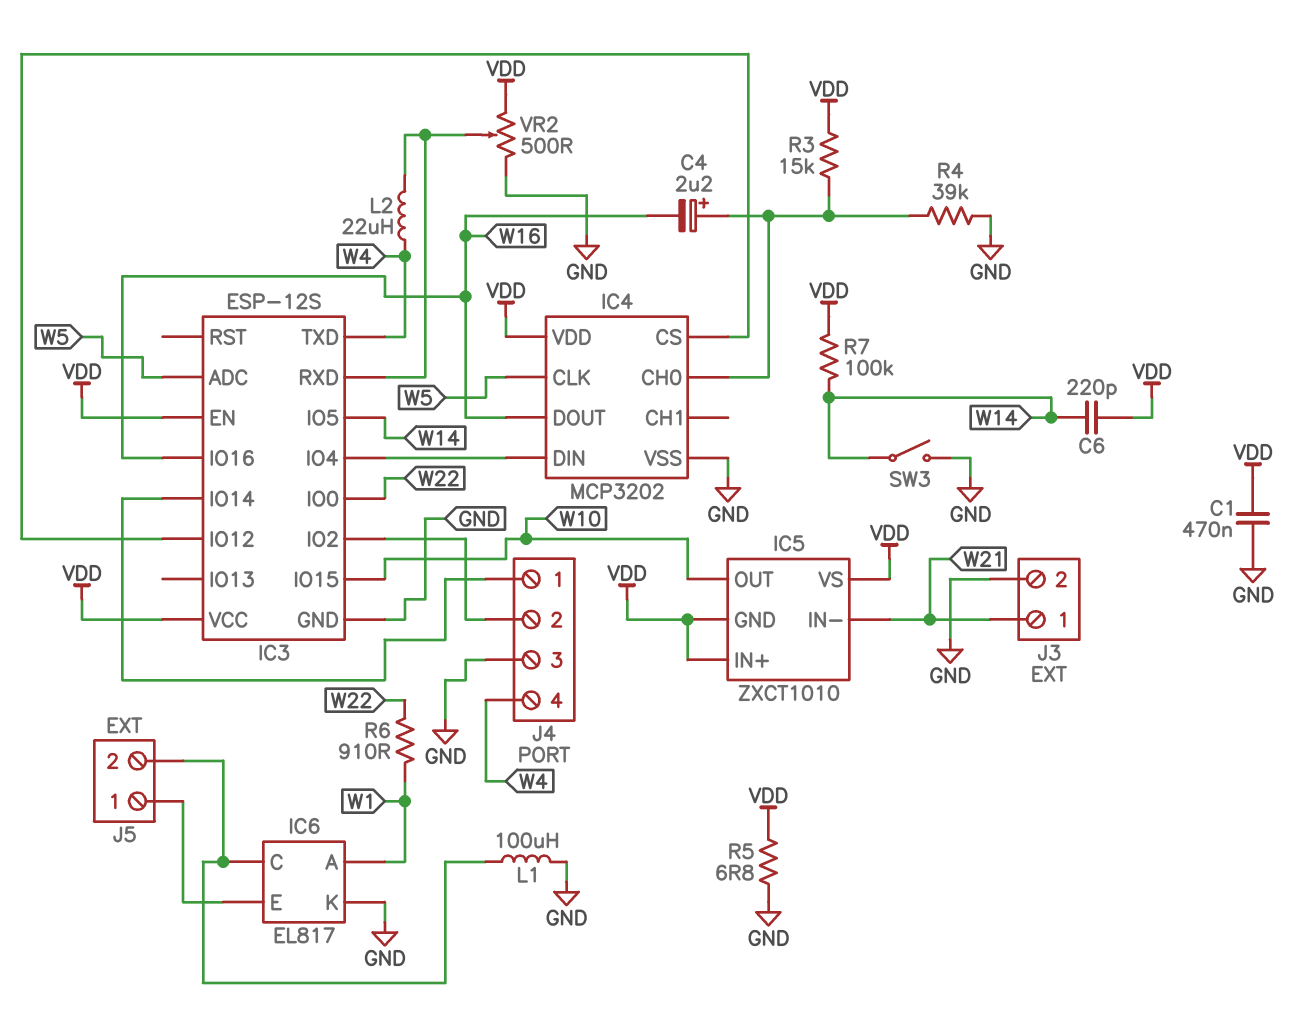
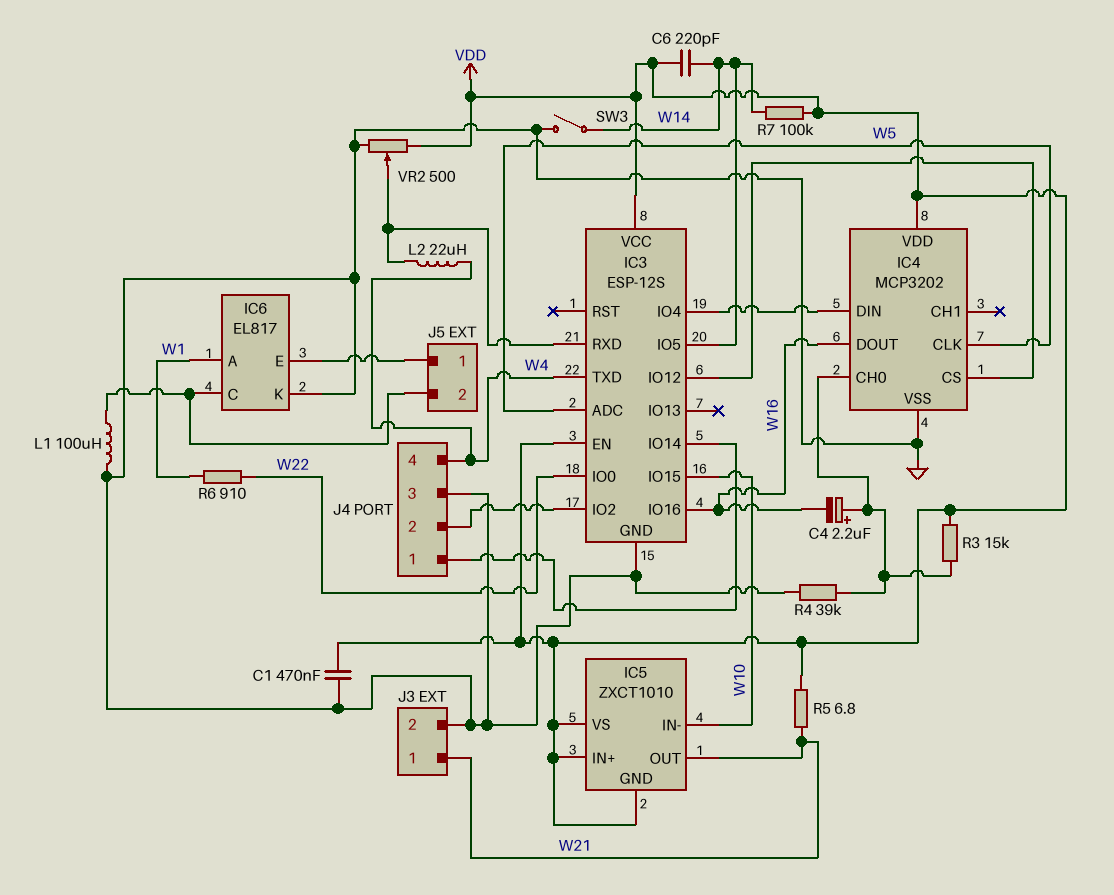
IC5 pin IN-: W21 -> W10
IC5 pin OUT: W10 -> W21
R5: 6.8 (GND, VDD) -> 6.8 (VDD, W21)

